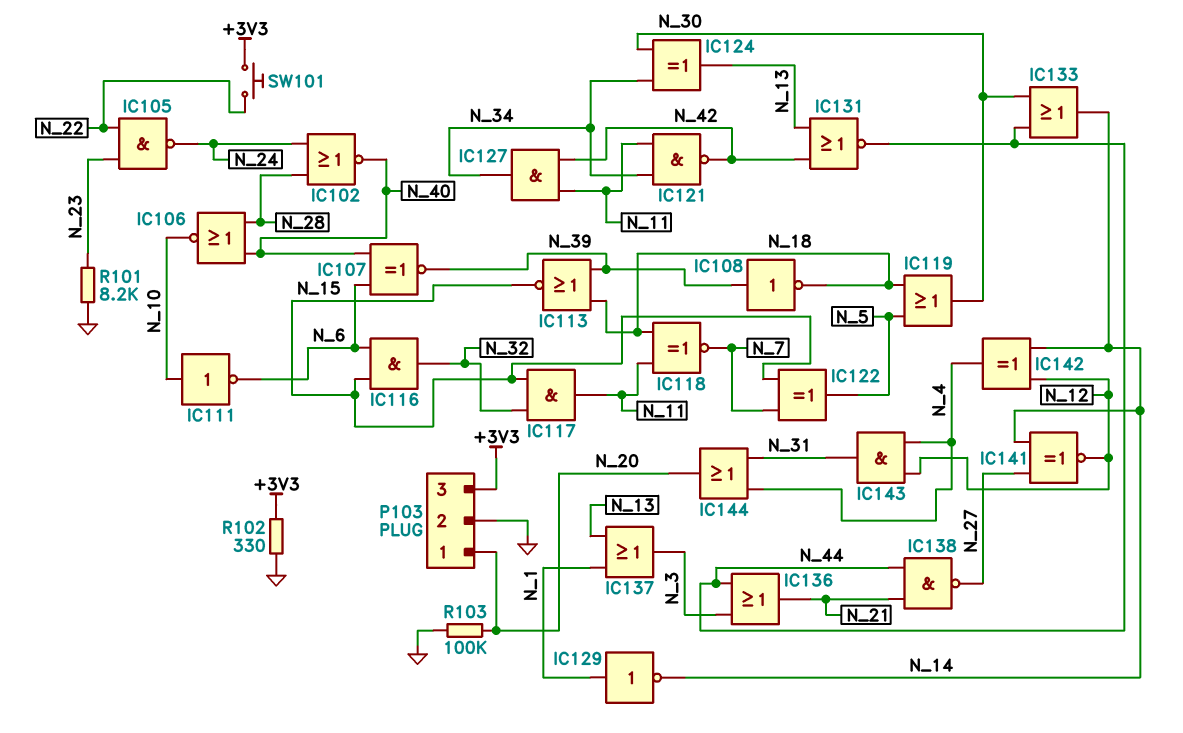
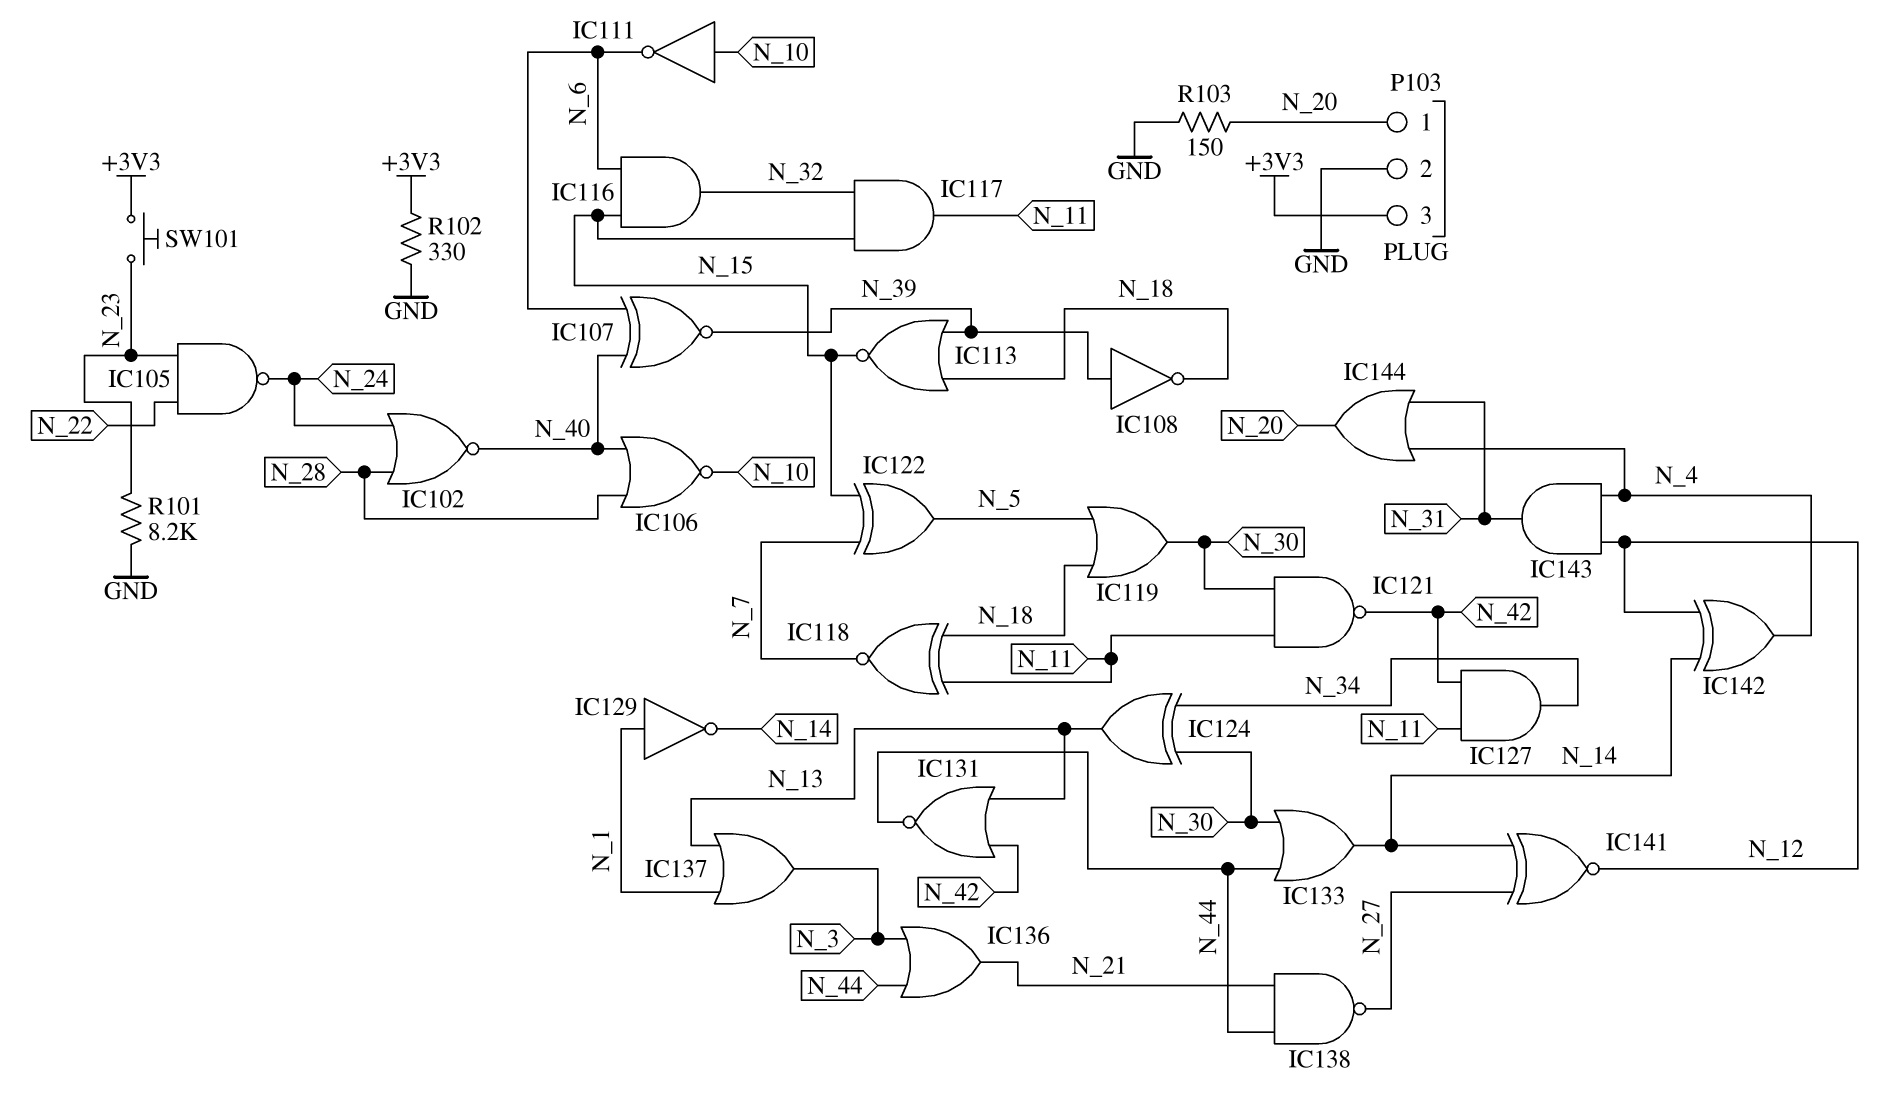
IC121: NAND (in N_11, in N_34, out N_42) -> NAND (in N_11, in N_30, out N_42)
R103: 100k (GND, N_20) -> 150 (GND, N_20)
SW101: button (+3V3, N_22) -> button (+3V3, N_23)

